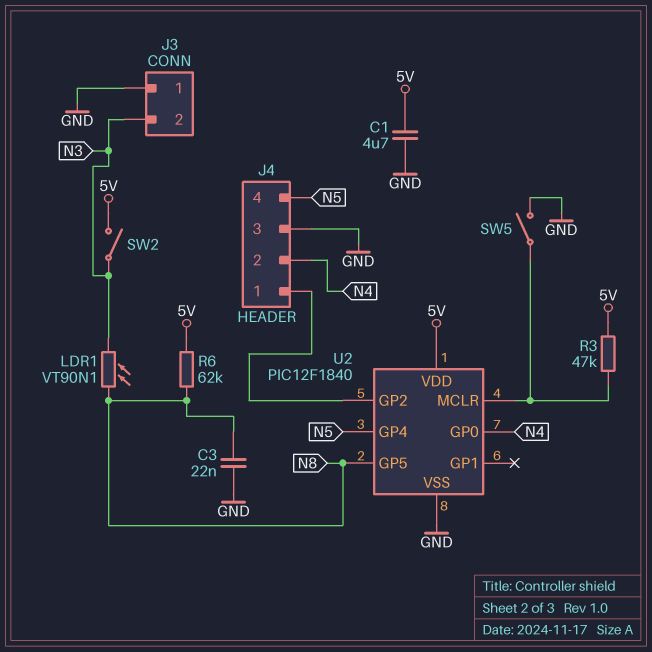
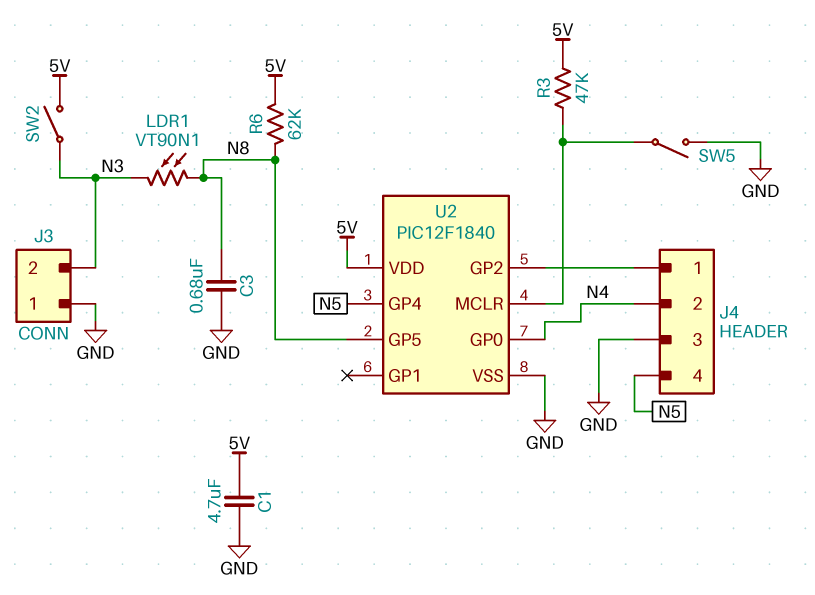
C3: 22nF (GND, N8) -> 680nF (GND, N8)

